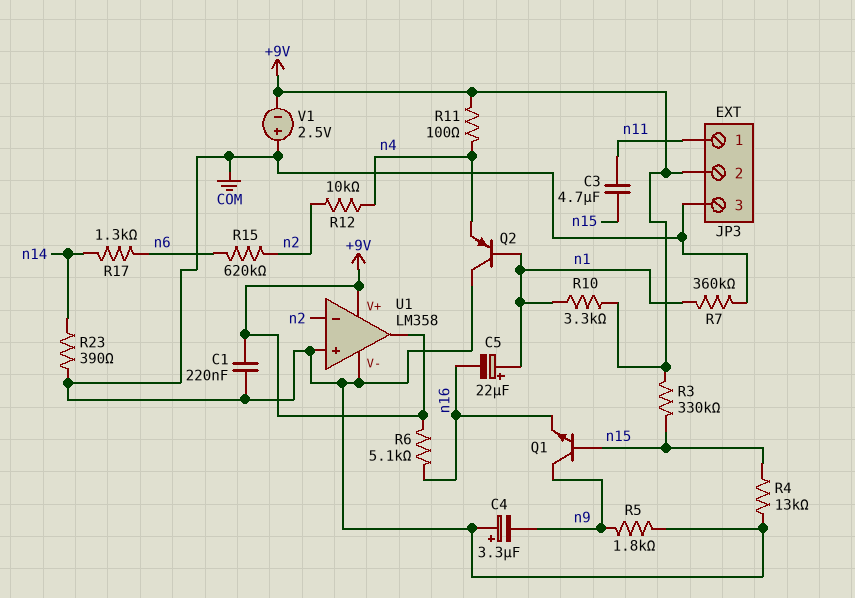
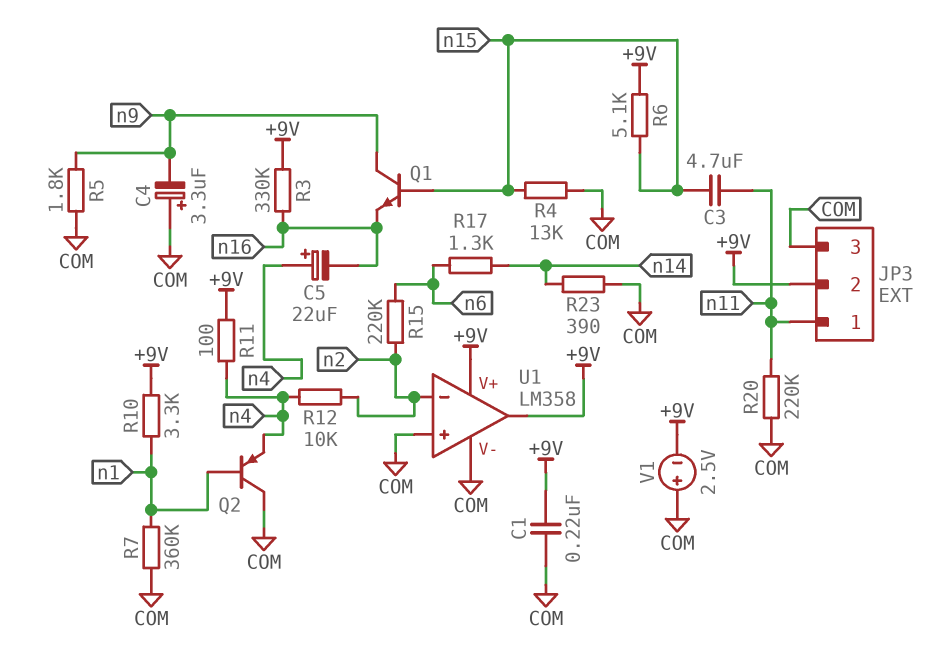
C5: 22uF (plus n1, minus n16) -> 22uF (plus n4, minus n16)
R3: 330k (+9V, n15) -> 330k (+9V, n16)
R6: 5.1k (+9V, n16) -> 5.1k (+9V, n15)
R15: 620k (n2, n6) -> 220k (n2, n6)
R20: none -> 220k (COM, n11)

